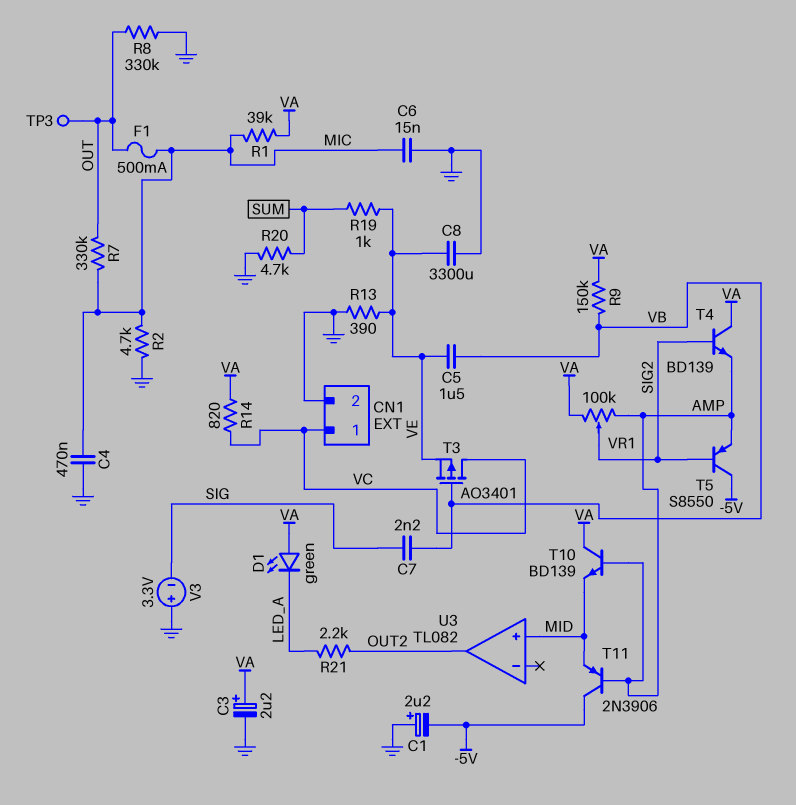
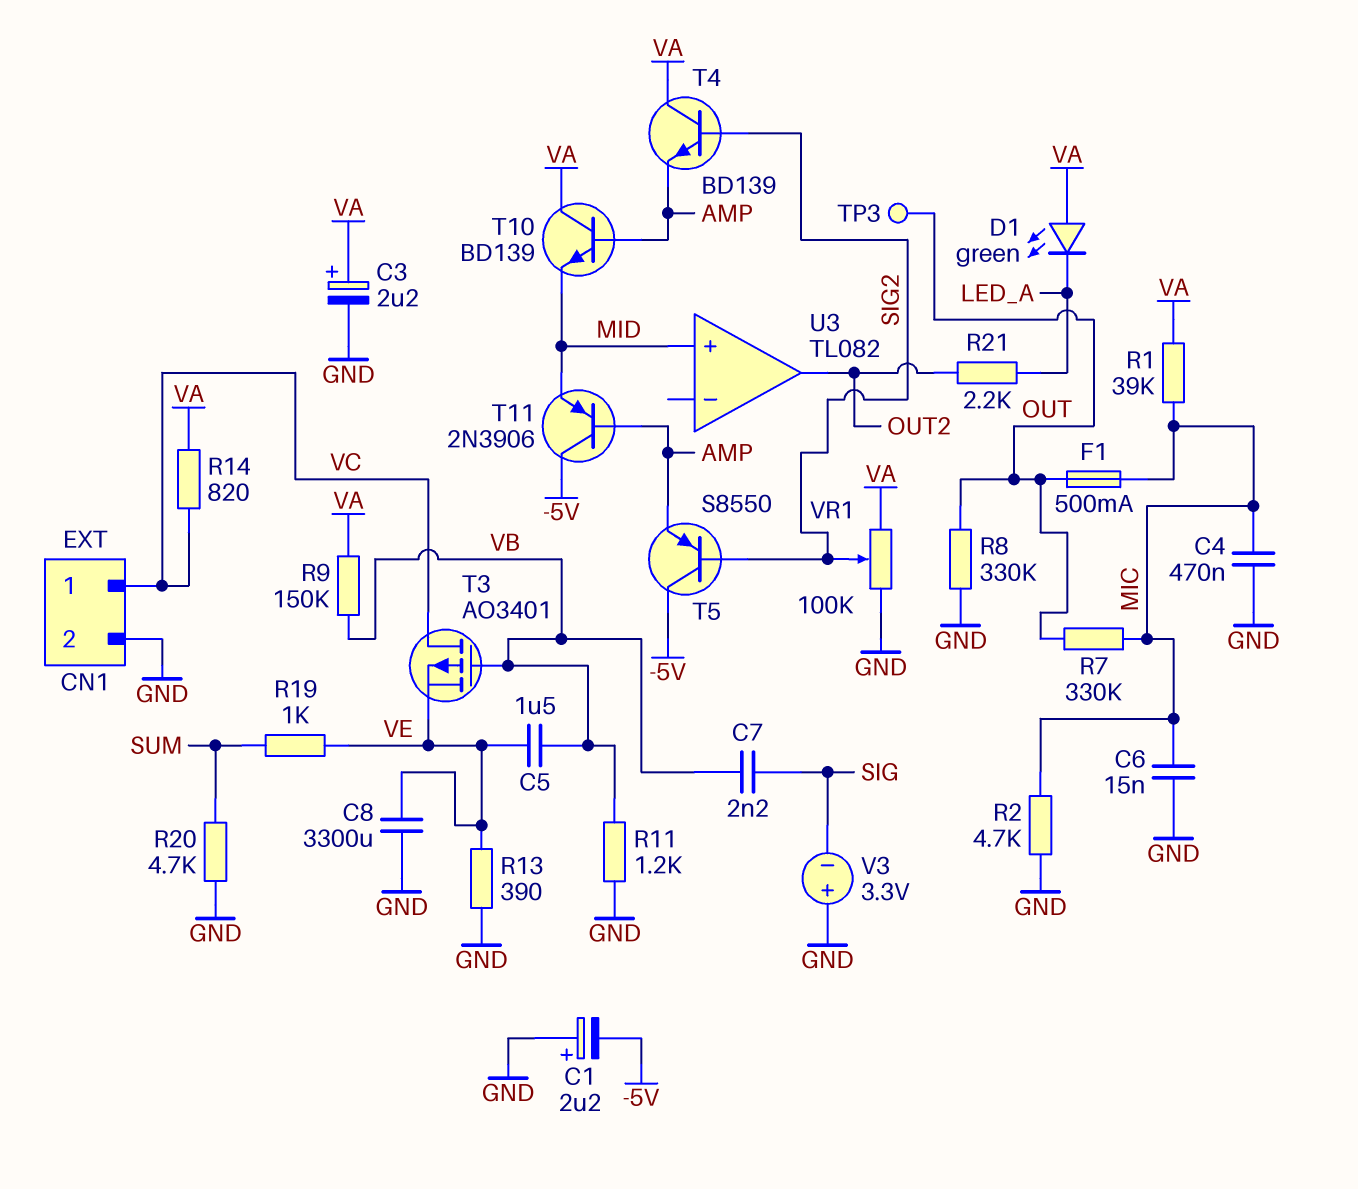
R11: none -> 1.2k (GND, VB)
VR1: 100k (AMP, VA, wiper SIG2) -> 100k (GND, VA, wiper SIG2)

